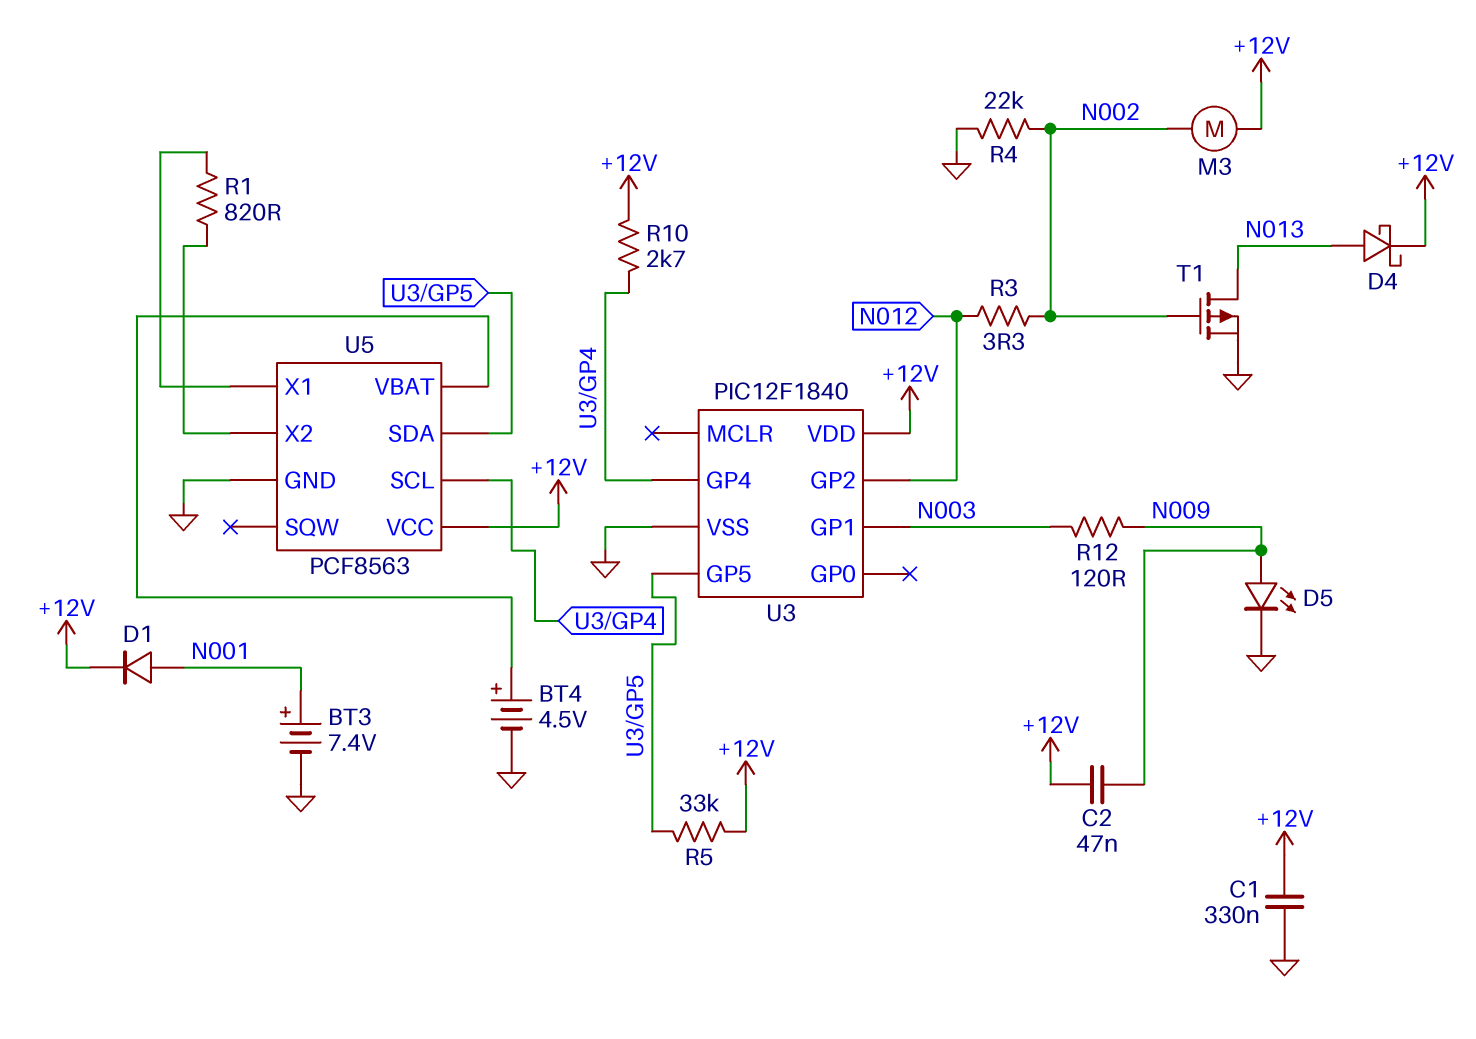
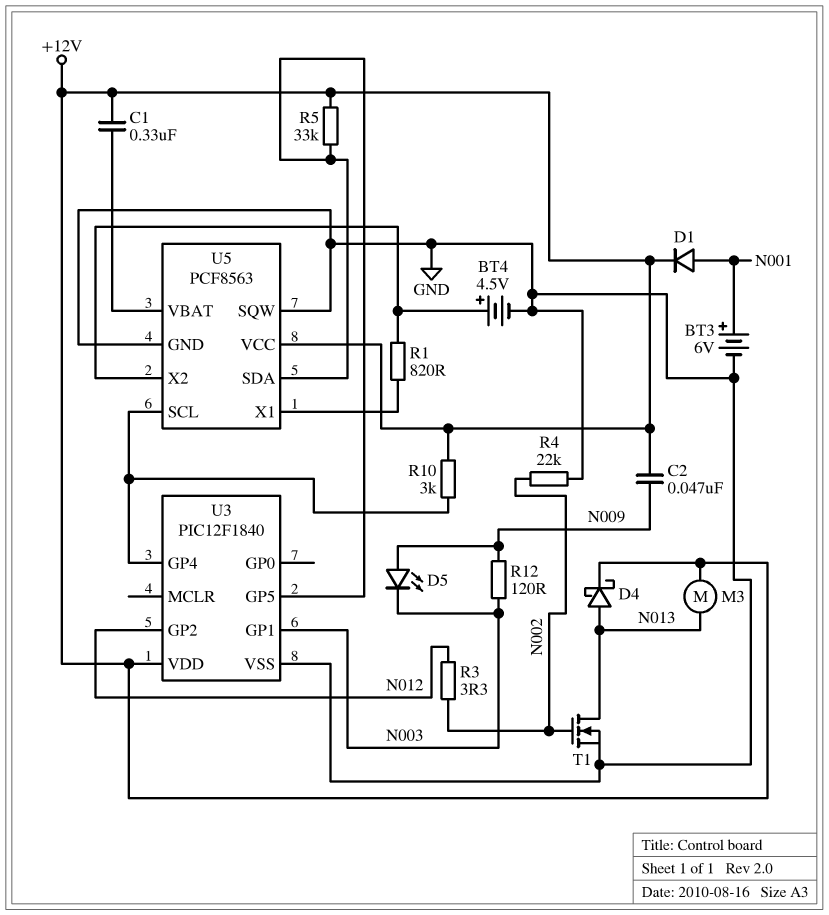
BT3: 7.4V (plus N001, minus GND) -> 6V (plus N001, minus GND)
BT4: 4.5V (plus U5/VBAT, minus GND) -> 4.5V (plus U5/X2, minus GND)
C1: 330nF (+12V, GND) -> 330nF (+12V, U5/VBAT)
D5: LED (A N009, K GND) -> LED (A N009, K N003)
M3: motor (+12V, N002) -> motor (+12V, N013)
R10: 2.7k (+12V, U3/GP4) -> 3k (+12V, U3/GP4)
T1: PMOS (G N002, D N013, S GND) -> NMOS (G N002, D N013, S GND)
U5 pin SQW: none -> GND

